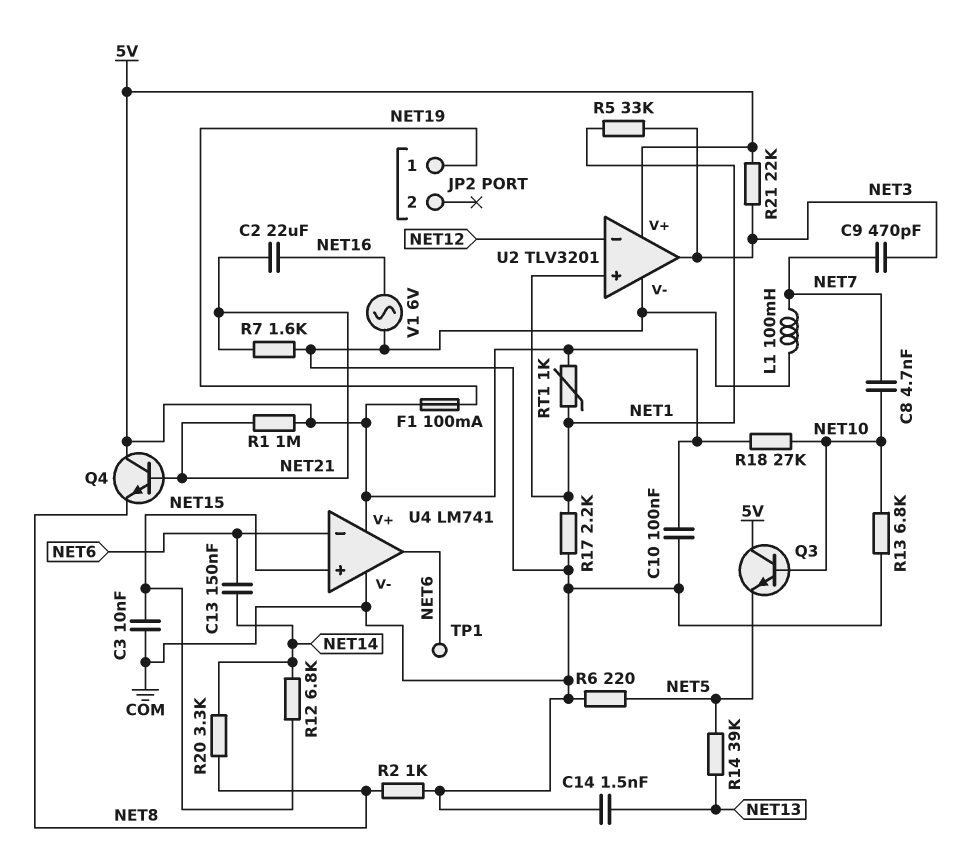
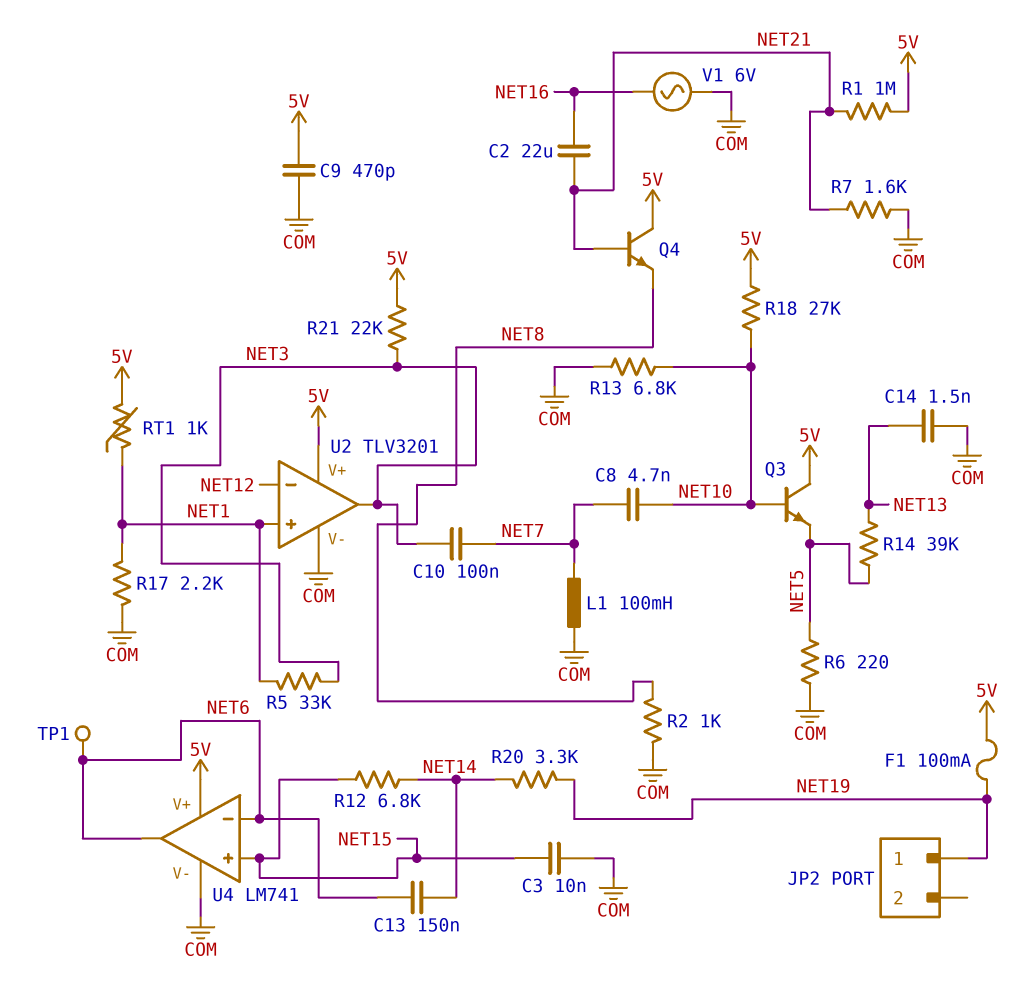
C9: 470pF (NET3, NET7) -> 470pF (5V, COM)
C10: 100nF (5V, COM) -> 100nF (NET3, NET7)
R20: 3.3k (NET8, NET14) -> 3.3k (NET14, NET19)

